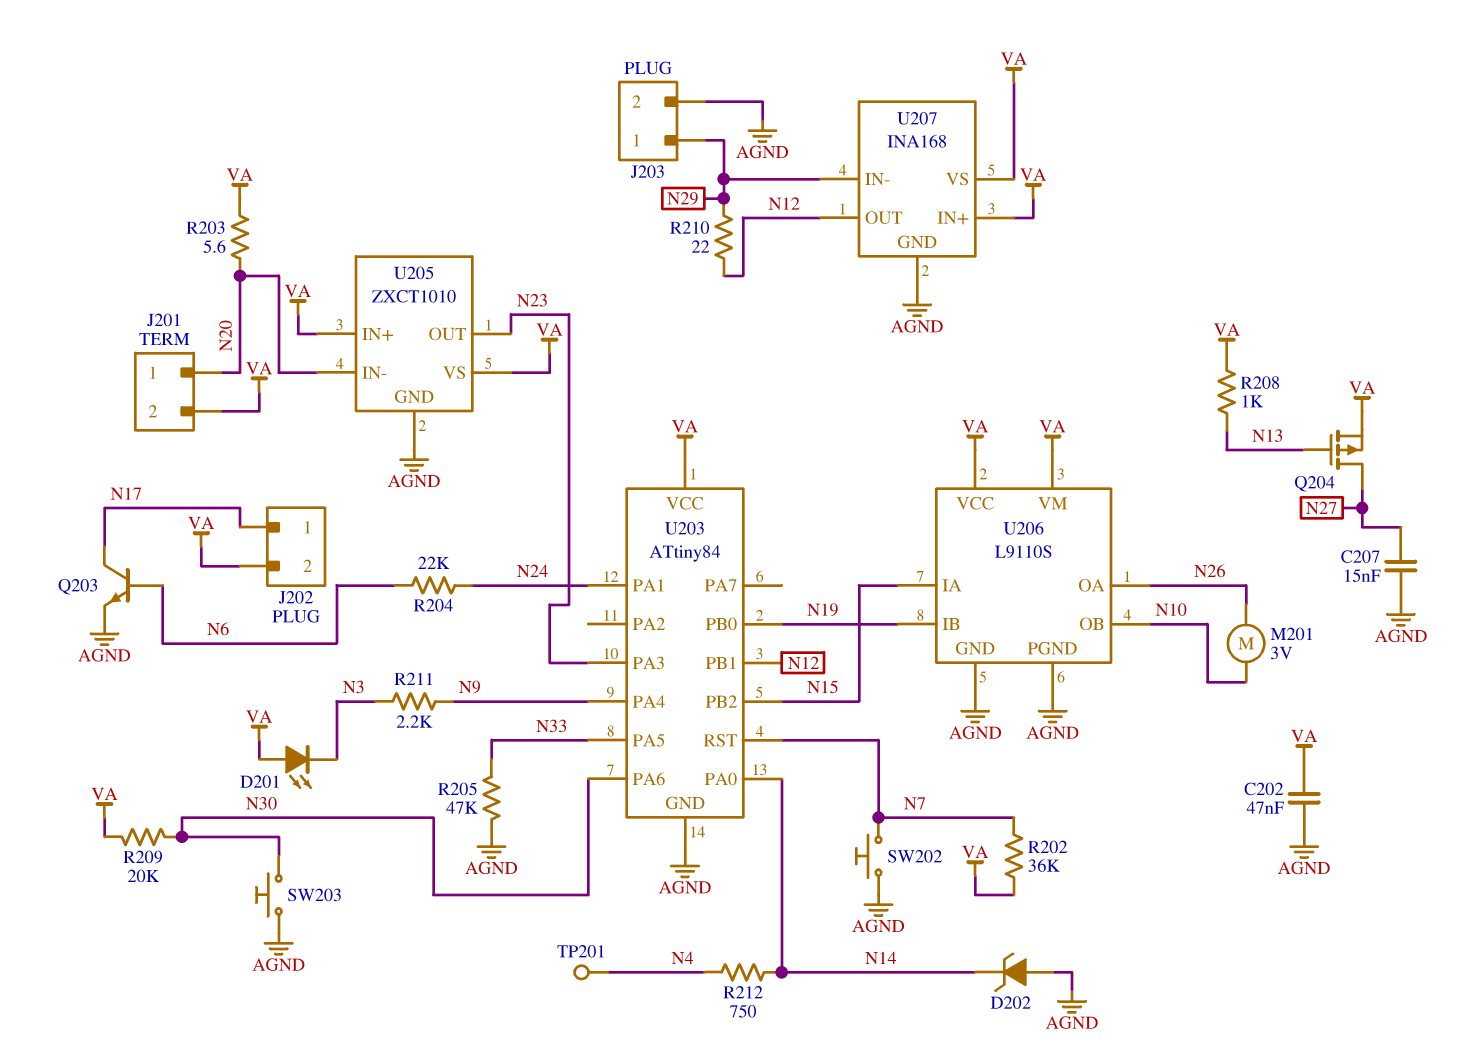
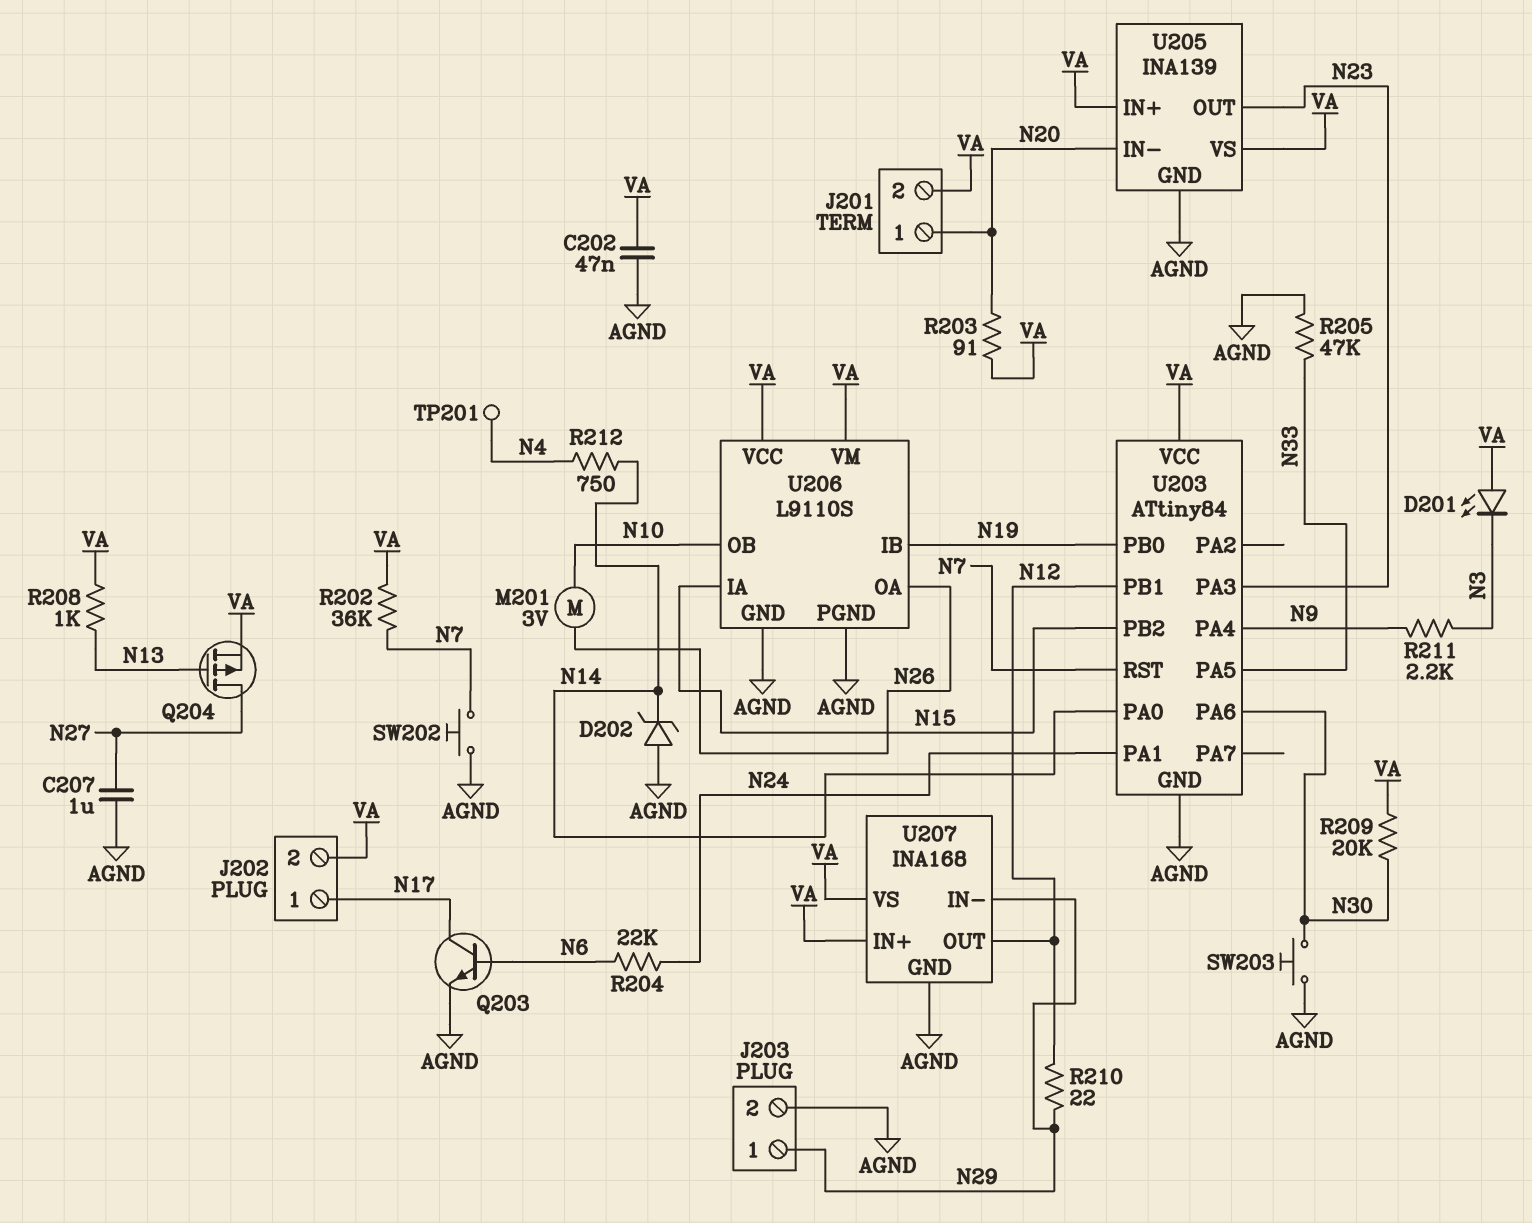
C207: 15nF (AGND, N27) -> 1uF (AGND, N27)
R203: 5.6 (N20, VA) -> 91 (N20, VA)
U205: ZXCT1010 -> INA139

